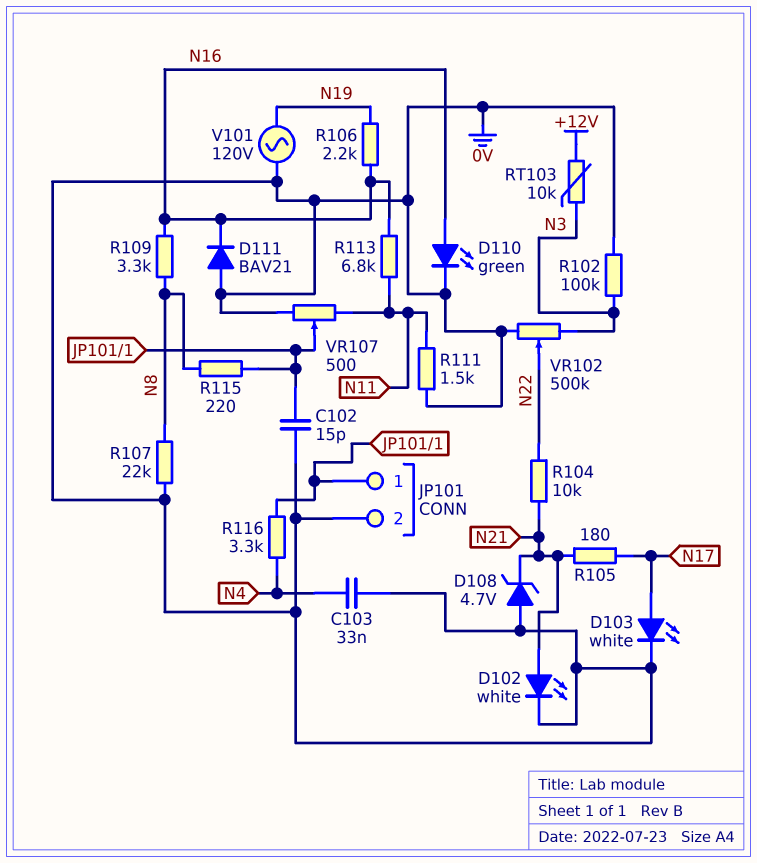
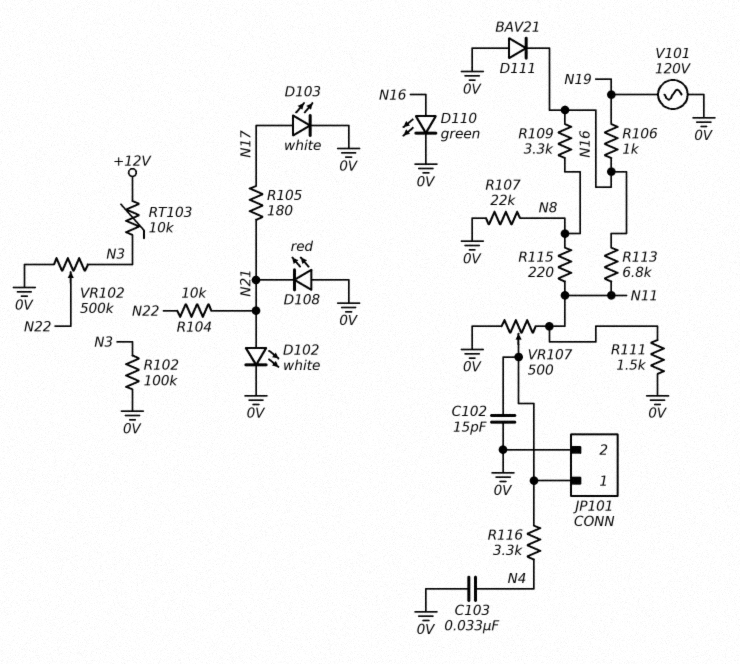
D108: zener 4.7V (A 0V, K N21) -> LED red (A 0V, K N21)
R106: 2.2k (N16, N19) -> 1k (N16, N19)
R115: 220 (JP101/1, N8) -> 220 (N8, N11)

